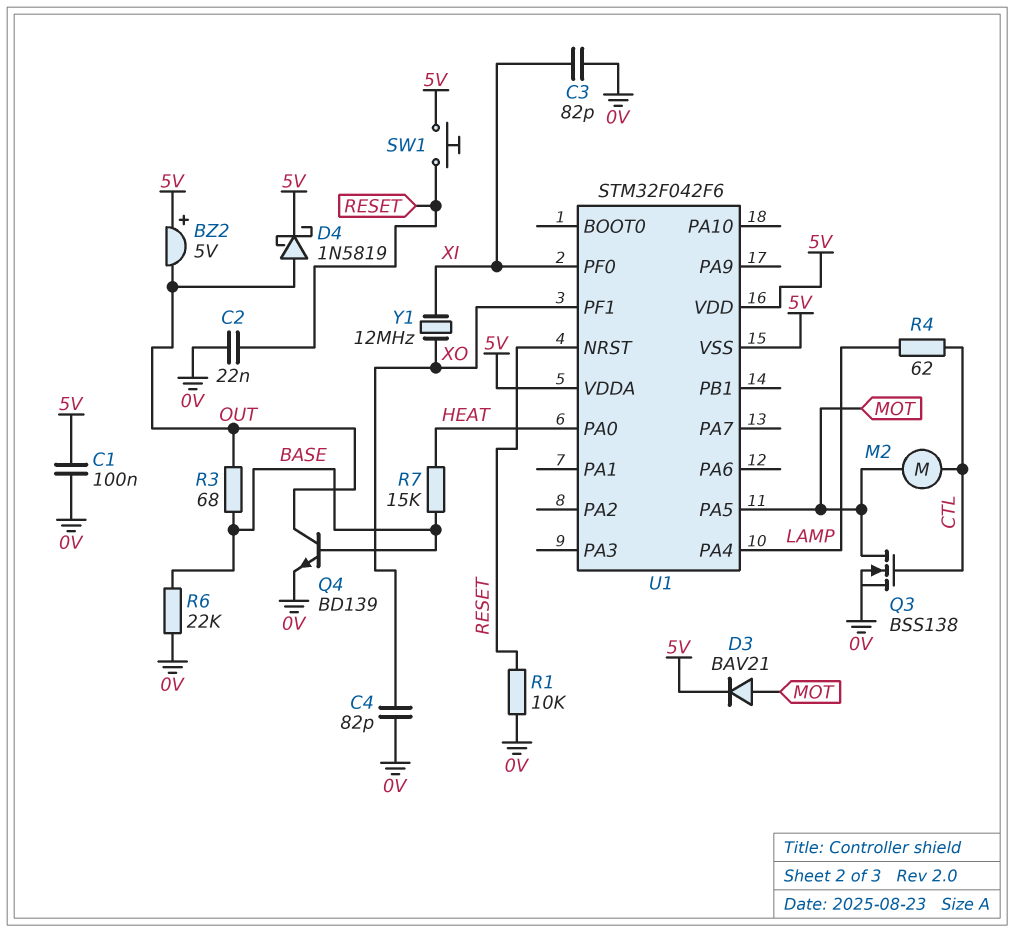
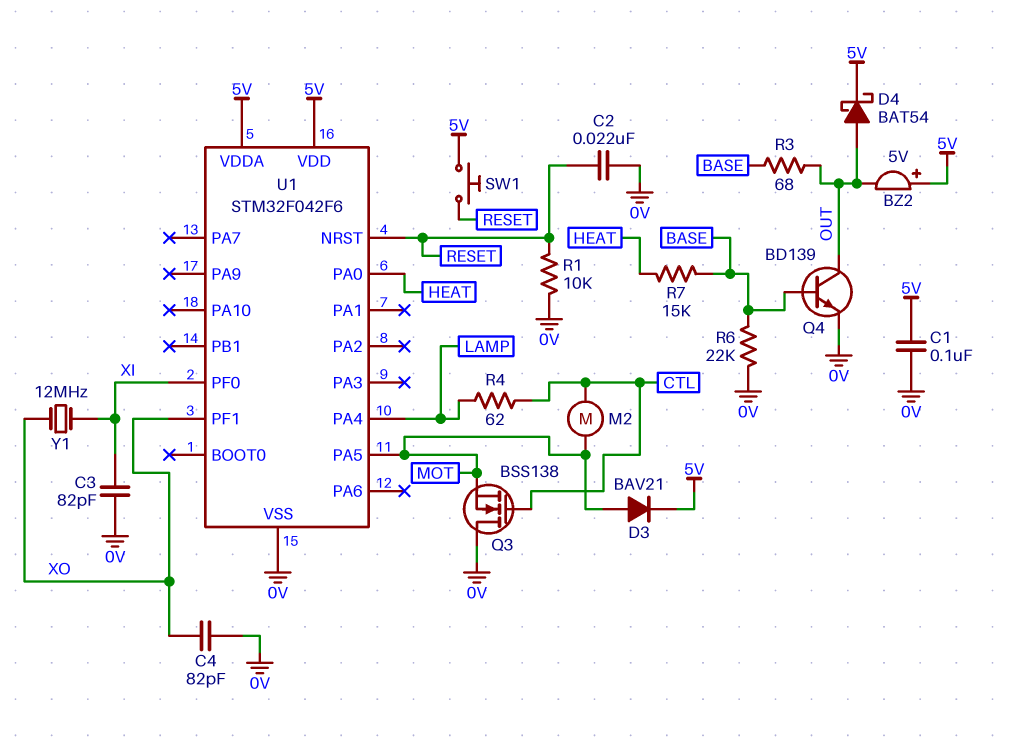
D4: schottky 1N5819 (A OUT, K 5V) -> schottky BAT54 (A OUT, K 5V)
Q3: NMOS BSS138 (G CTL, D MOT, S 0V) -> NMOS BSS138 (G CTL, D 0V, S MOT)
U1 pin VSS: 5V -> 0V

